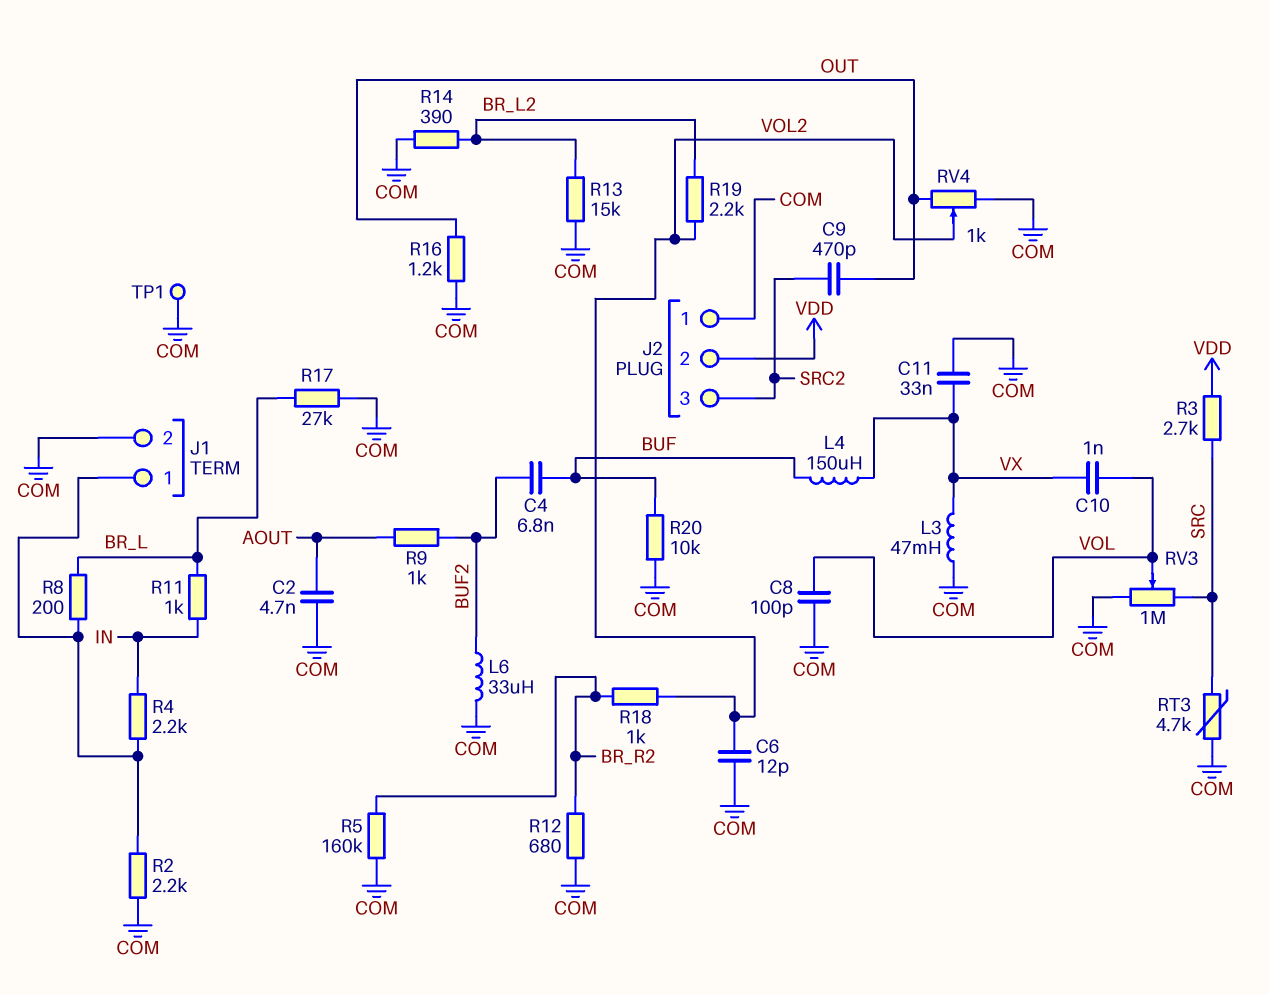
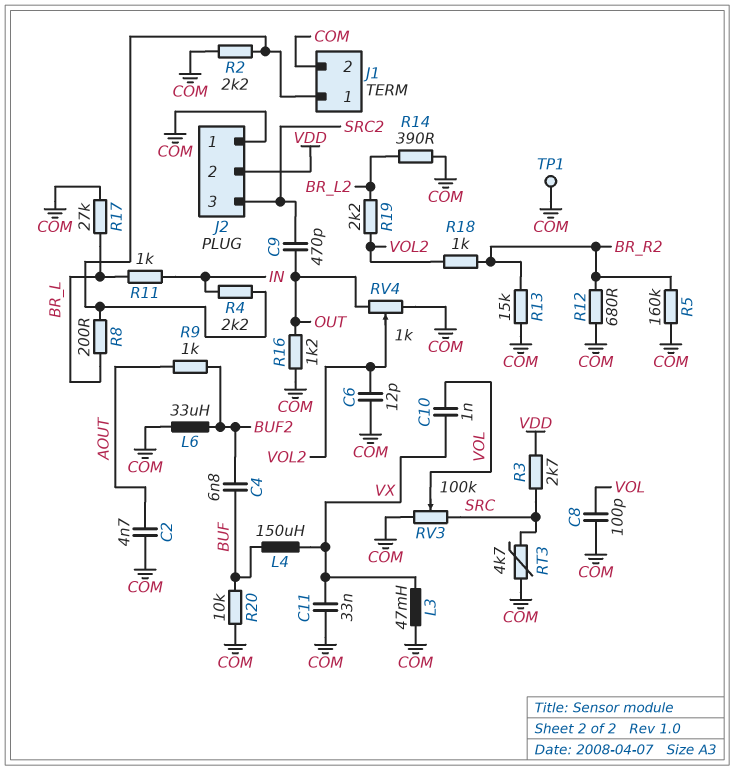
R13: 15k (BR_L2, COM) -> 15k (BR_R2, COM)
RV3: 1M (COM, SRC, wiper VOL) -> 100k (COM, SRC, wiper VOL)

